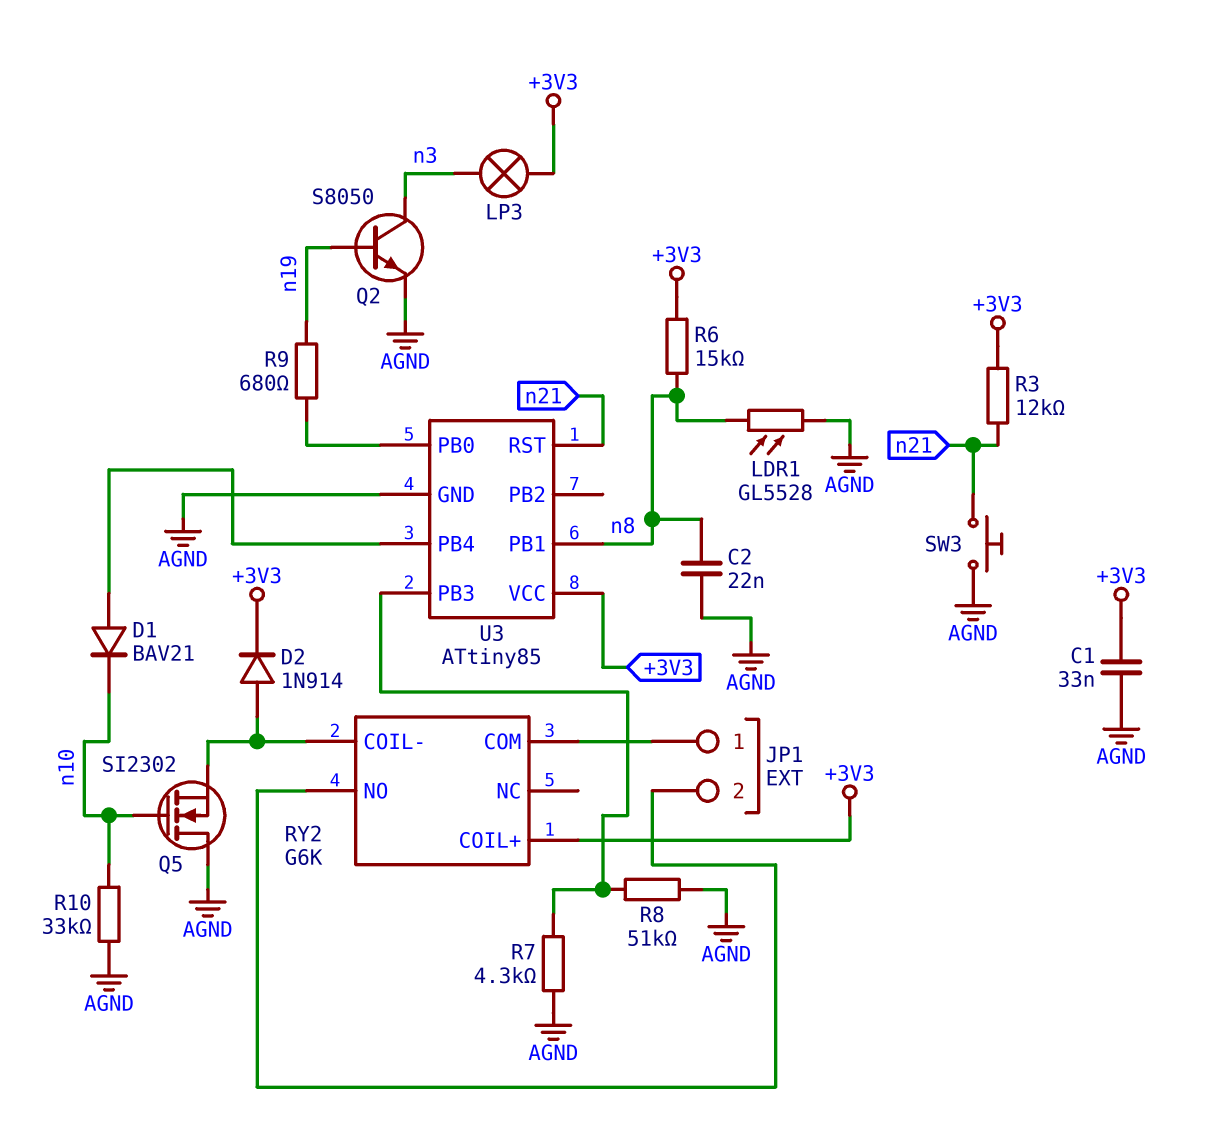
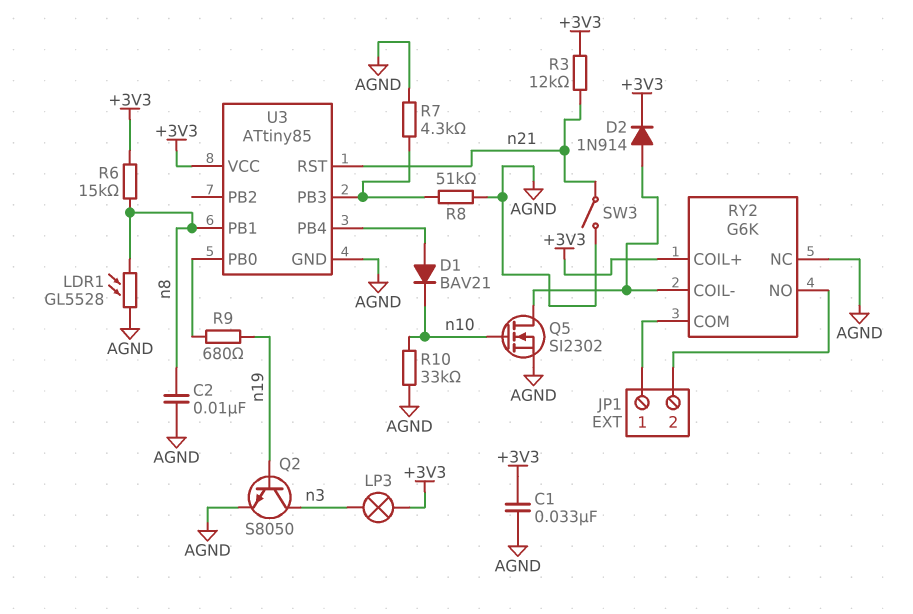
C2: 22nF (AGND, n8) -> 10nF (AGND, n8)
Q5: NMOS SI2302 (G n10, D AGND, S RY2/COIL-) -> NMOS SI2302 (G n10, D RY2/COIL-, S AGND)
RY2 pin NC: none -> AGND
SW3: button (AGND, n21) -> switch (AGND, n21)

